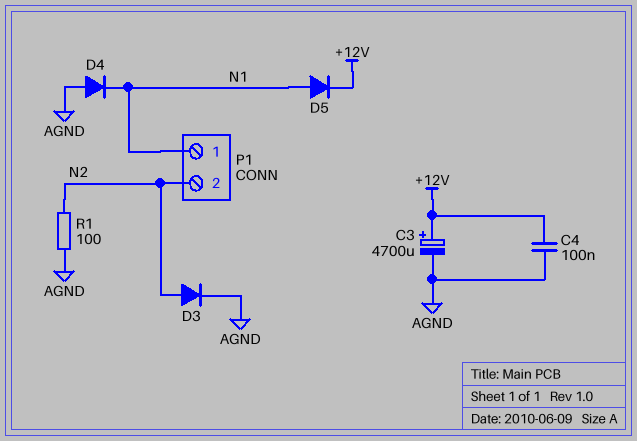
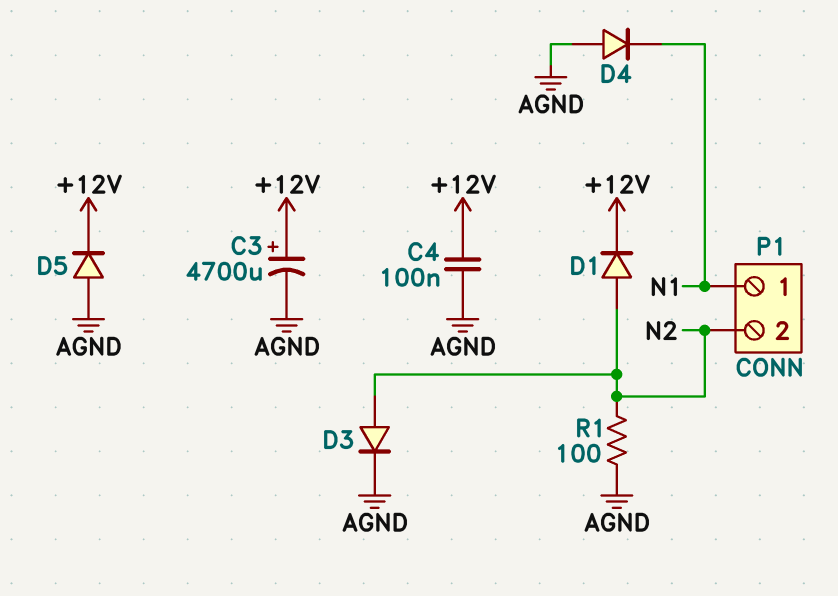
D1: none -> diode (A N2, K +12V)
D5: diode (A N1, K +12V) -> diode (A AGND, K +12V)

